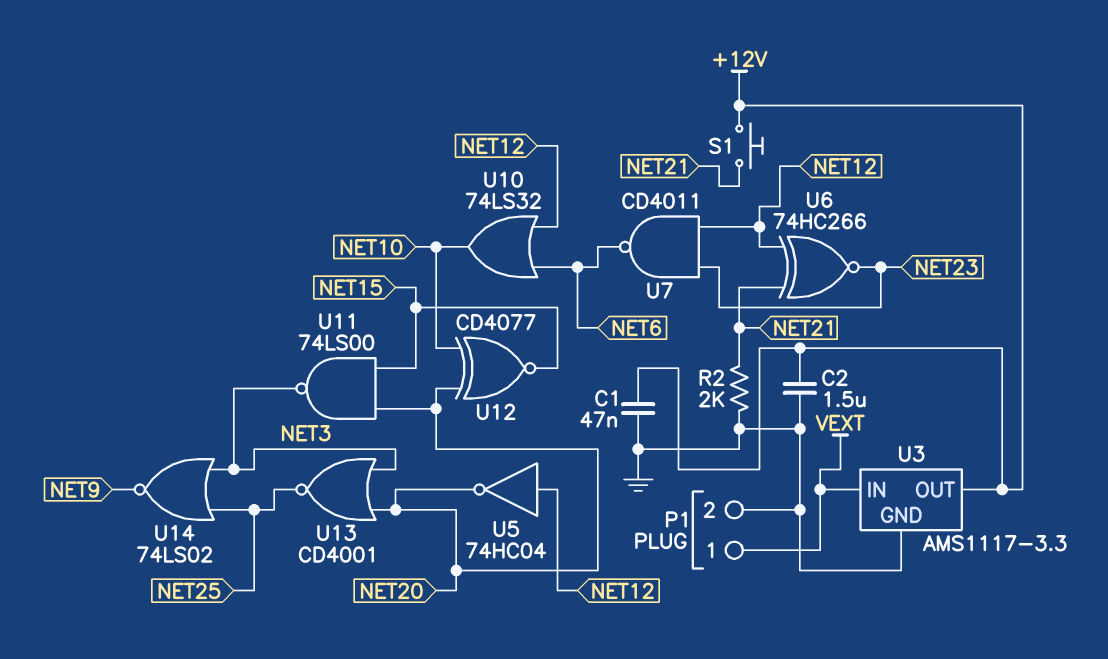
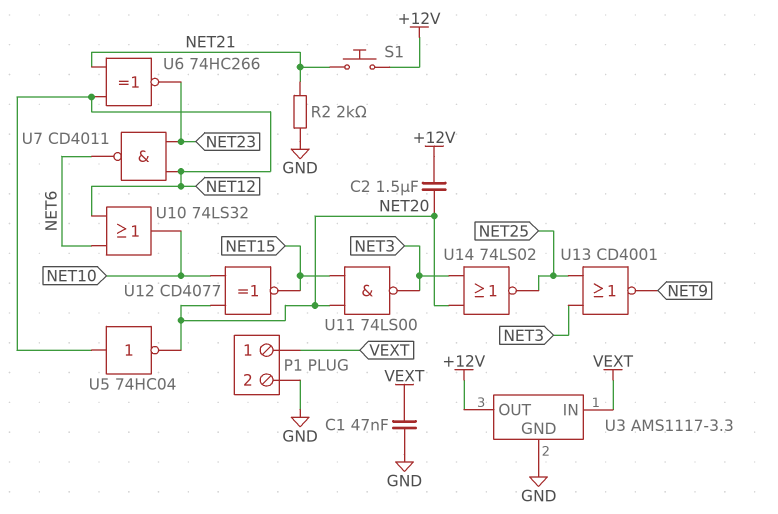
C1: 47nF (+12V, GND) -> 47nF (GND, VEXT)
C2: 1.5uF (+12V, GND) -> 1.5uF (+12V, NET20)
U13: NOR CD4001 (in NET3, in NET20, out NET25) -> NOR CD4001 (in NET3, in NET25, out NET9)
U14: NOR 74LS02 (in NET3, in NET25, out NET9) -> NOR 74LS02 (in NET3, in NET20, out NET25)

